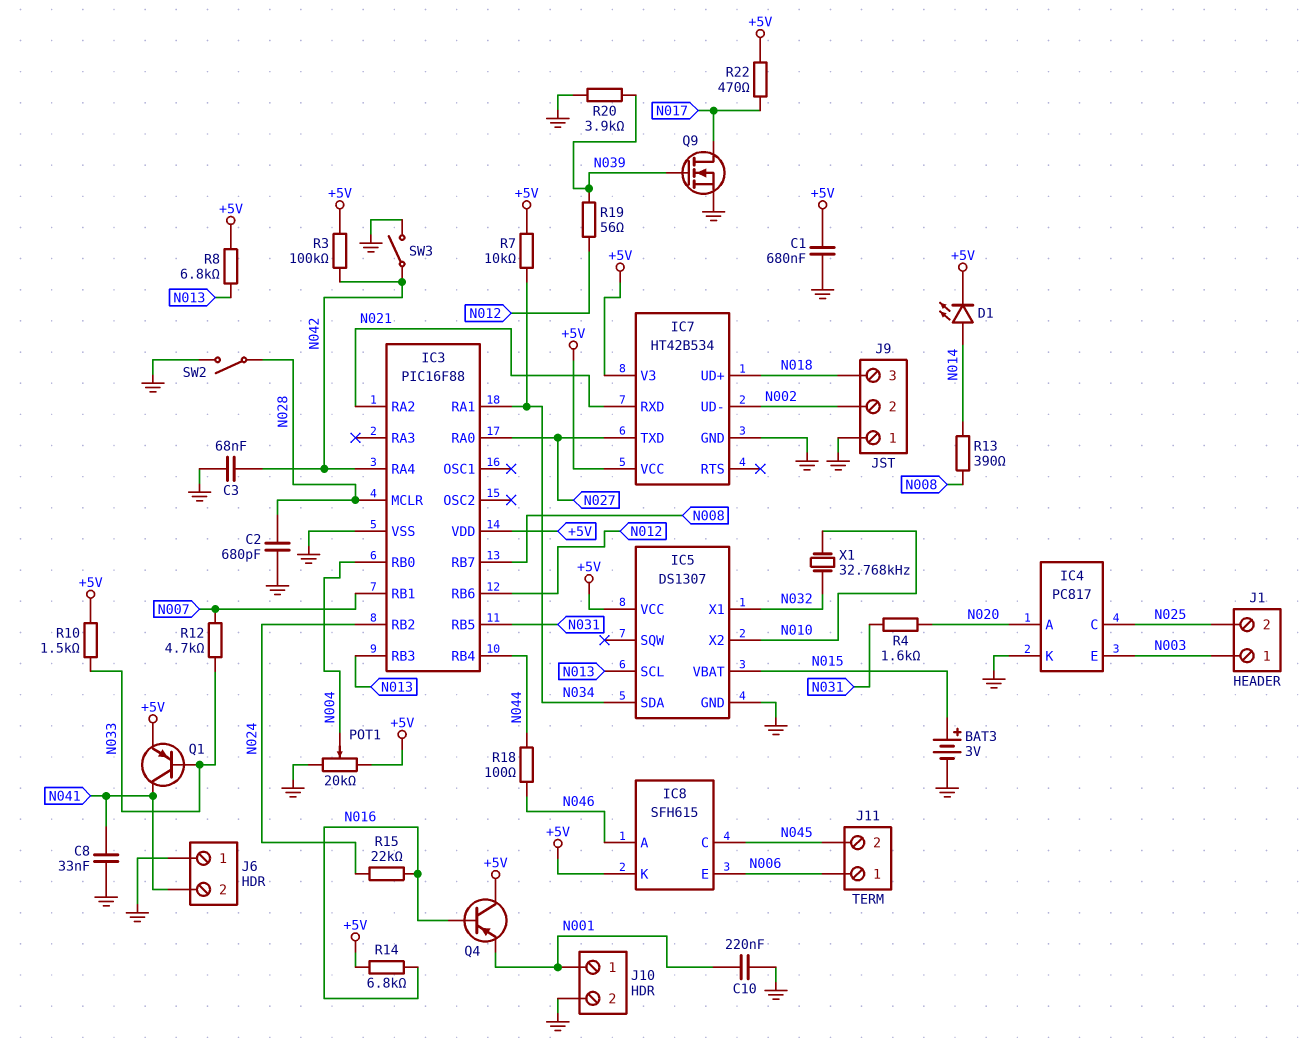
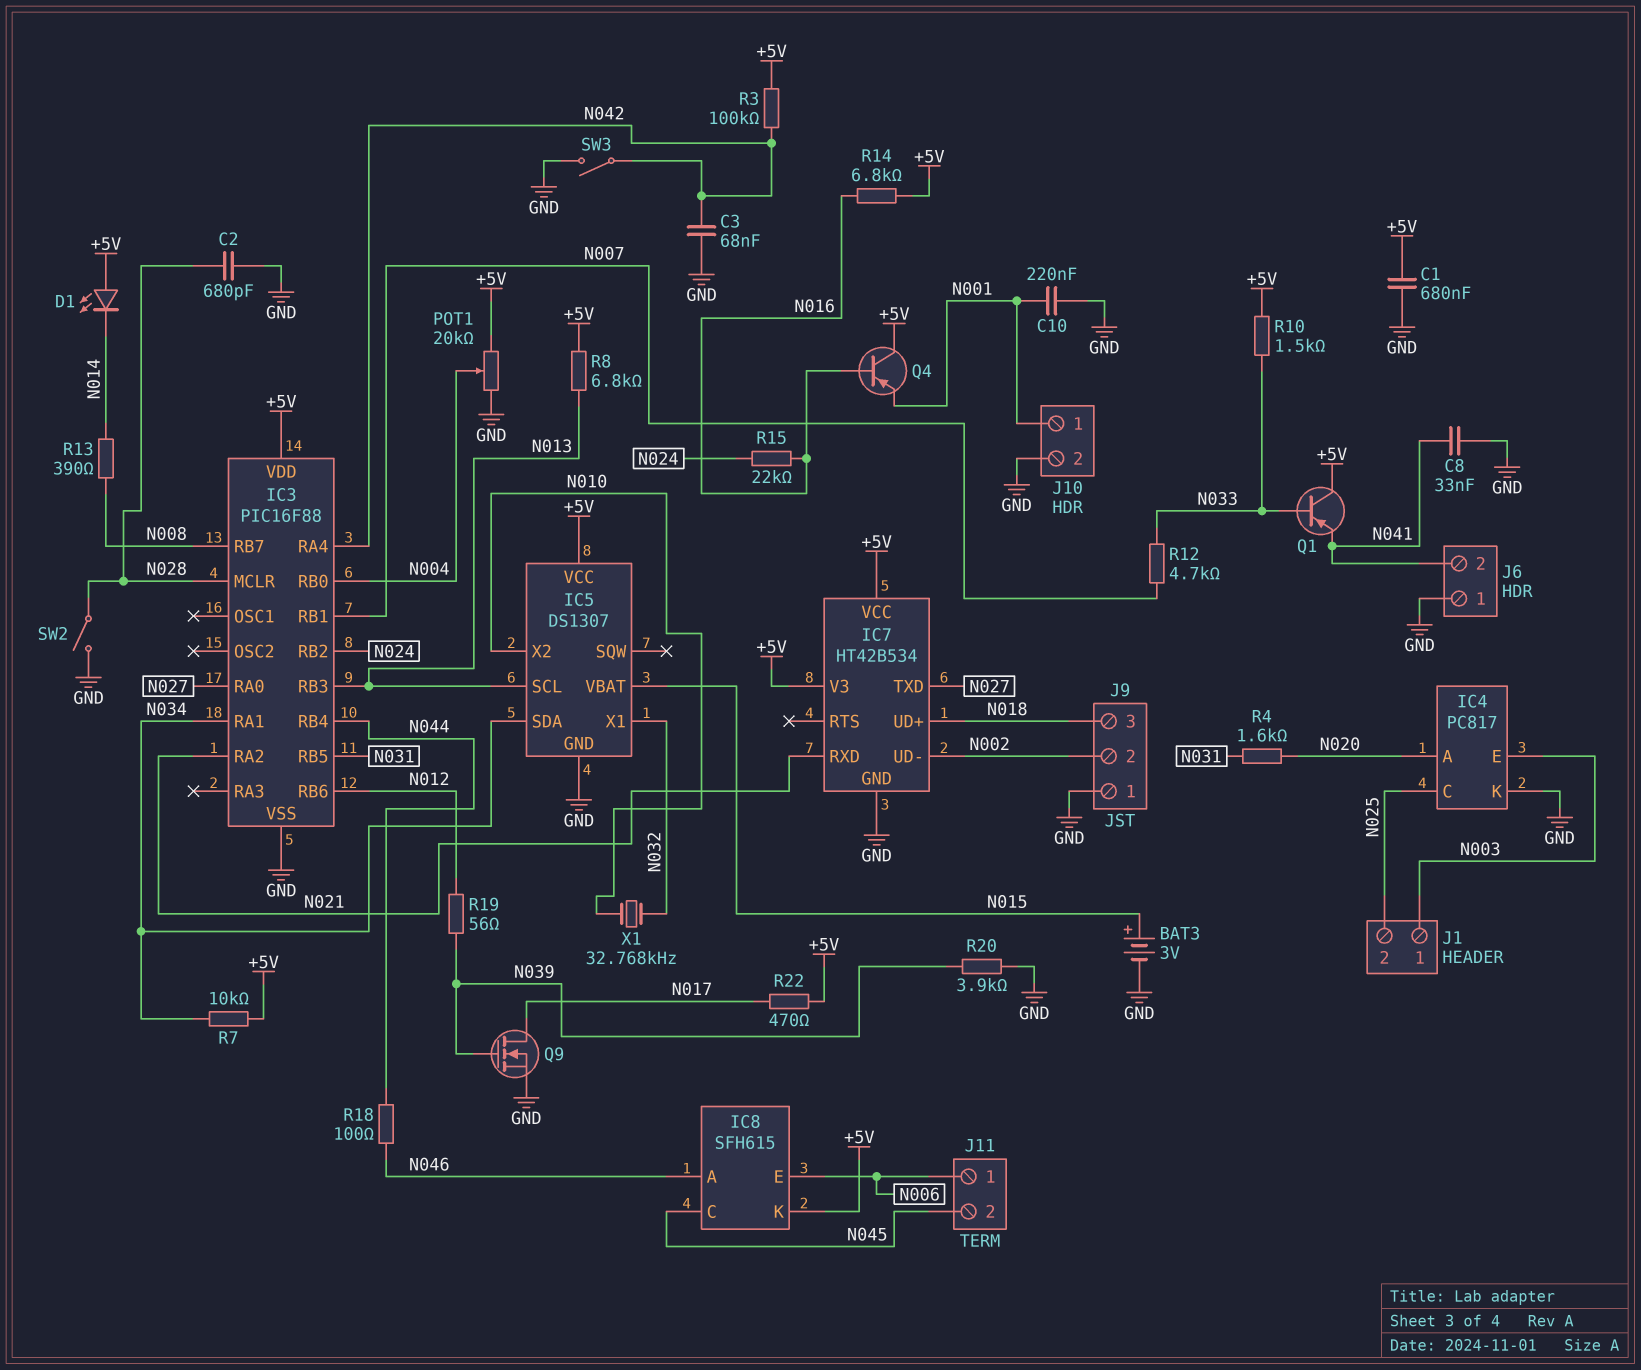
D1: LED (A N014, K +5V) -> LED (A +5V, K N014)
Q1: PNP (B N033, C N041, E +5V) -> PNP (B N033, C +5V, E N041)

